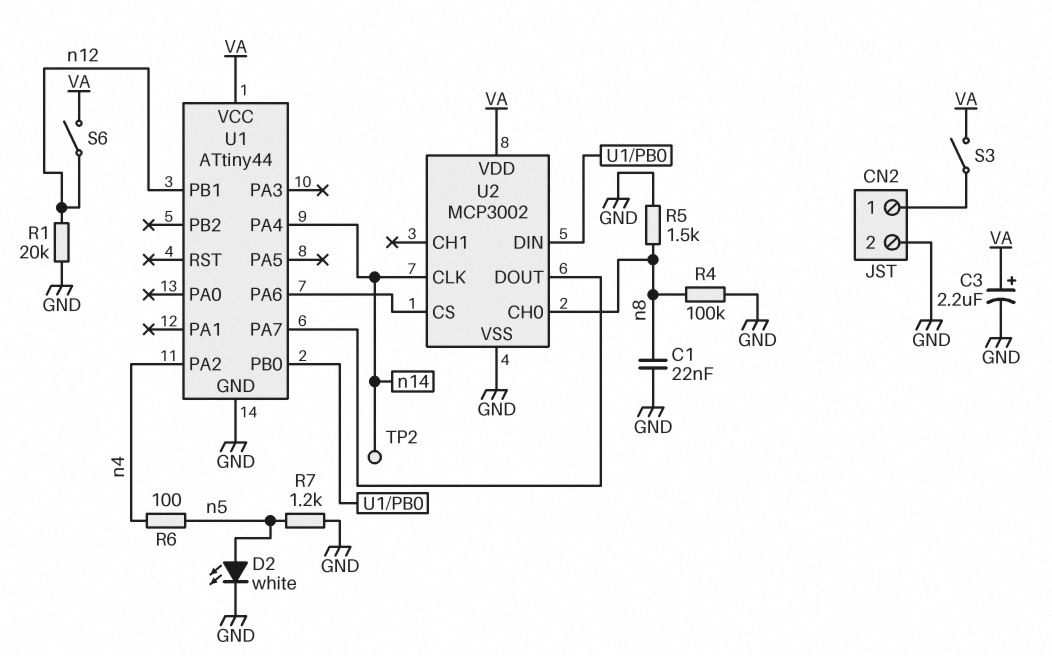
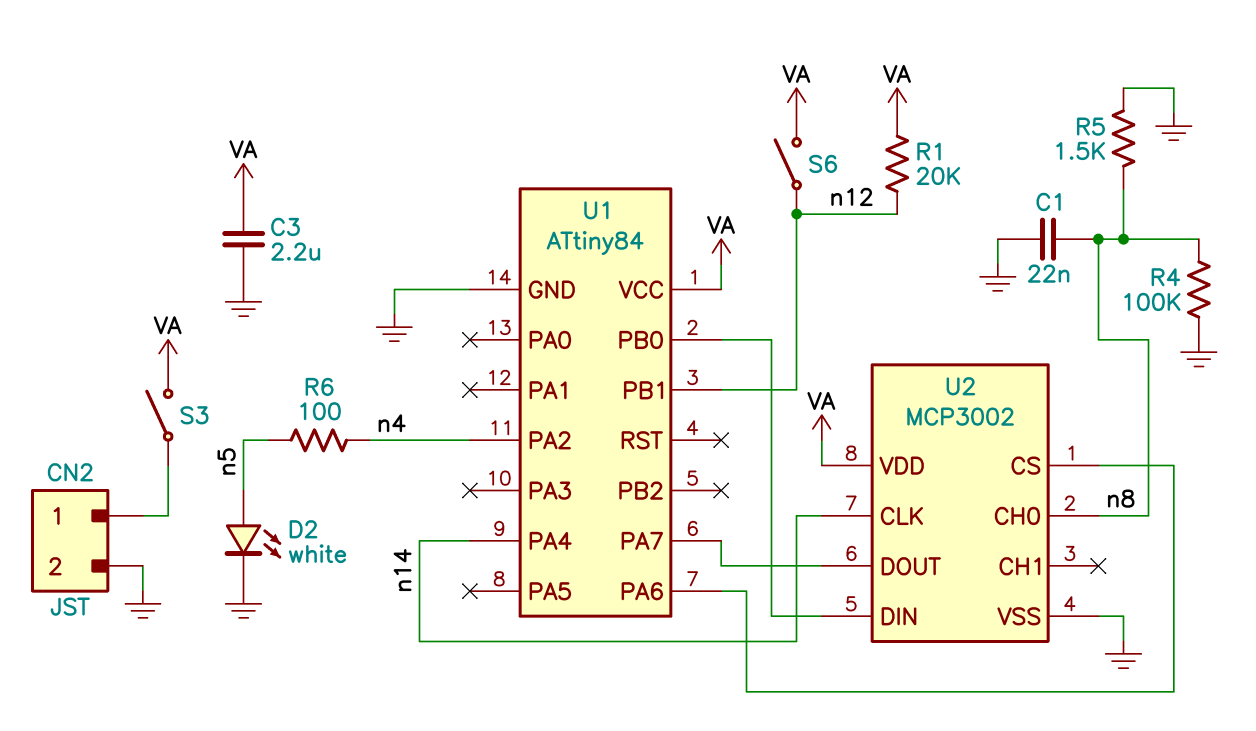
C3: 2.2uF (plus VA, minus GND) -> 2.2uF (GND, VA)
R1: 20k (GND, n12) -> 20k (VA, n12)
R7: 1.2k (GND, n5) -> none
TP2: test point (n14) -> none
U1: ATtiny44 -> ATtiny84

